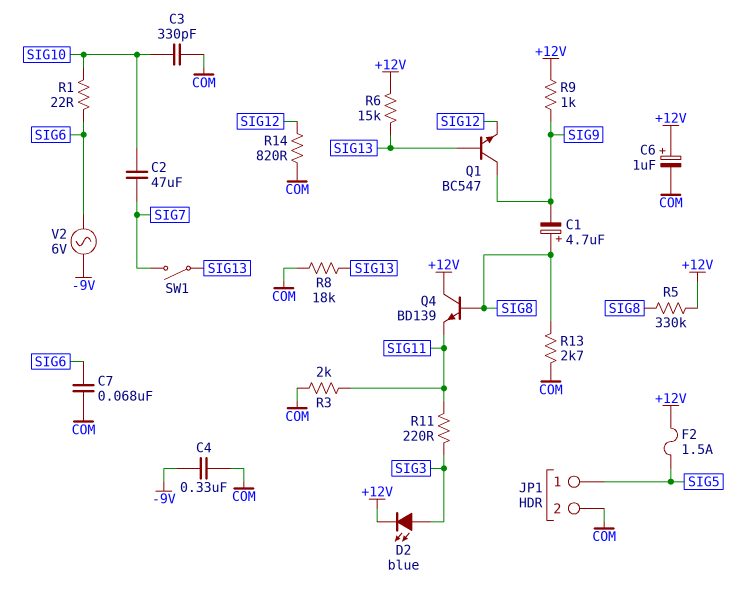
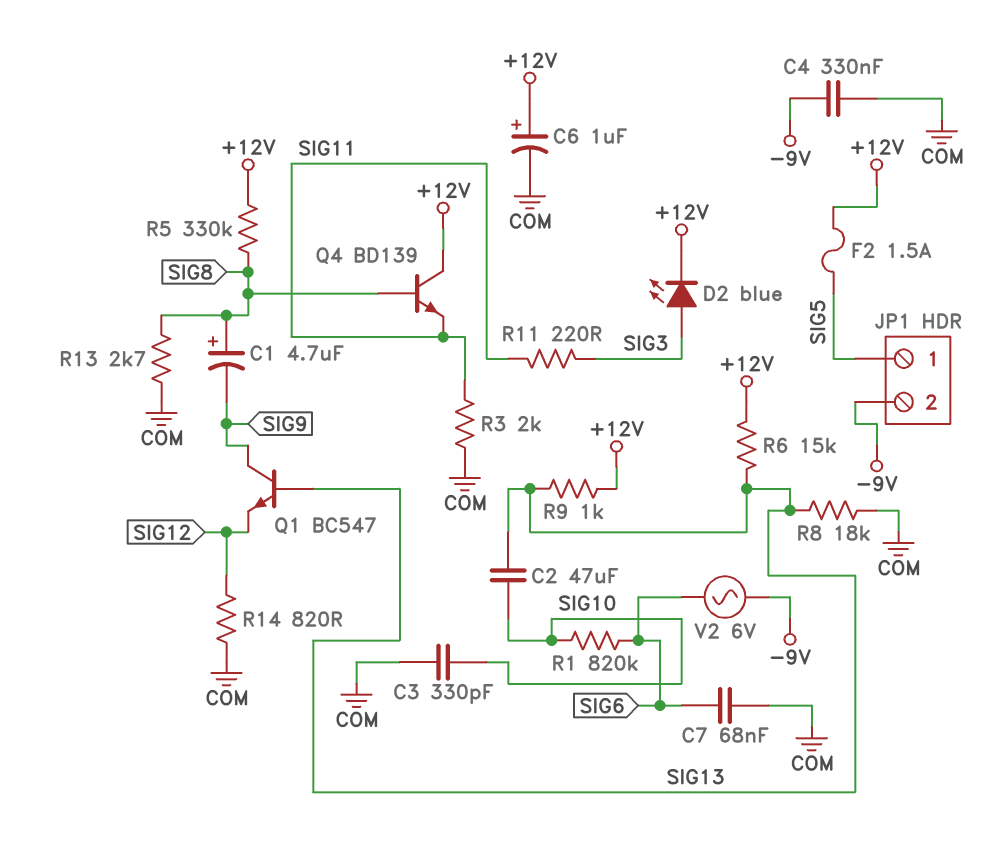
C2: 47uF (SIG7, SIG10) -> 47uF (SIG10, SIG13)
JP1 pin 2: COM -> -9V
R1: 22 (SIG6, SIG10) -> 820k (SIG6, SIG10)
R9: 1k (+12V, SIG9) -> 1k (+12V, SIG13)
SW1: switch (SIG7, SIG13) -> none

